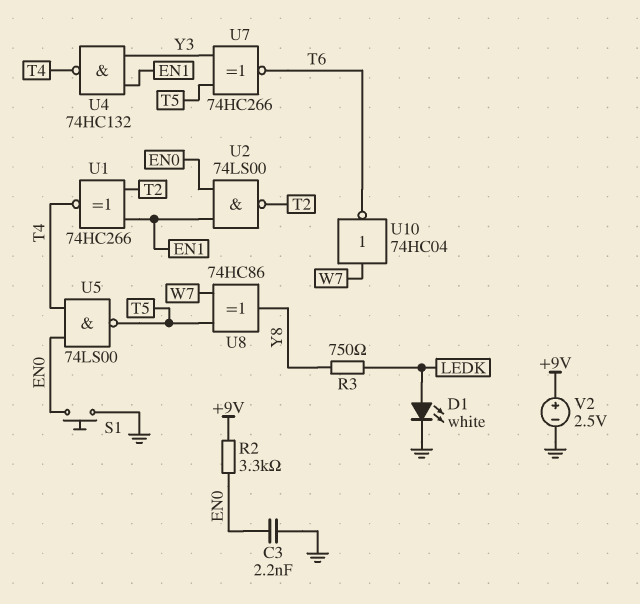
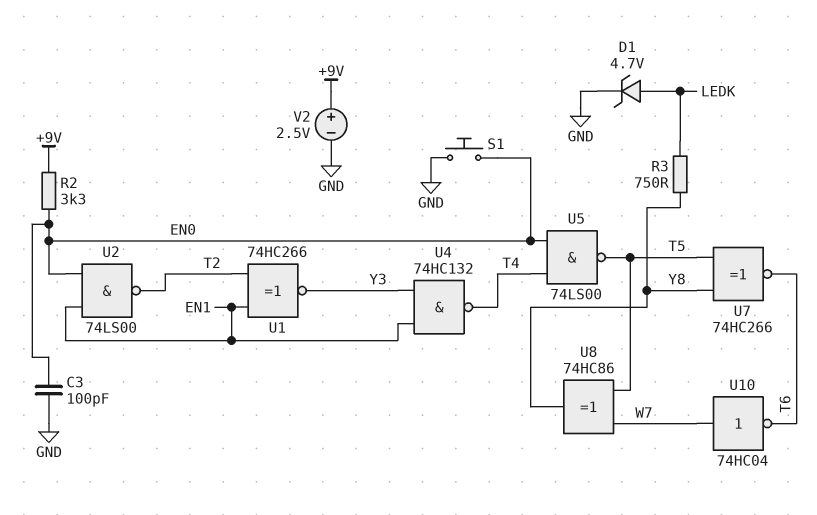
C3: 2.2nF (EN0, GND) -> 100pF (EN0, GND)
D1: LED white (A LEDK, K GND) -> zener 4.7V (A LEDK, K GND)
U1: XNOR 74HC266 (in EN1, in T2, out T4) -> XNOR 74HC266 (in EN1, in T2, out Y3)
U7: XNOR 74HC266 (in T5, in Y3, out T6) -> XNOR 74HC266 (in T5, in Y8, out T6)

